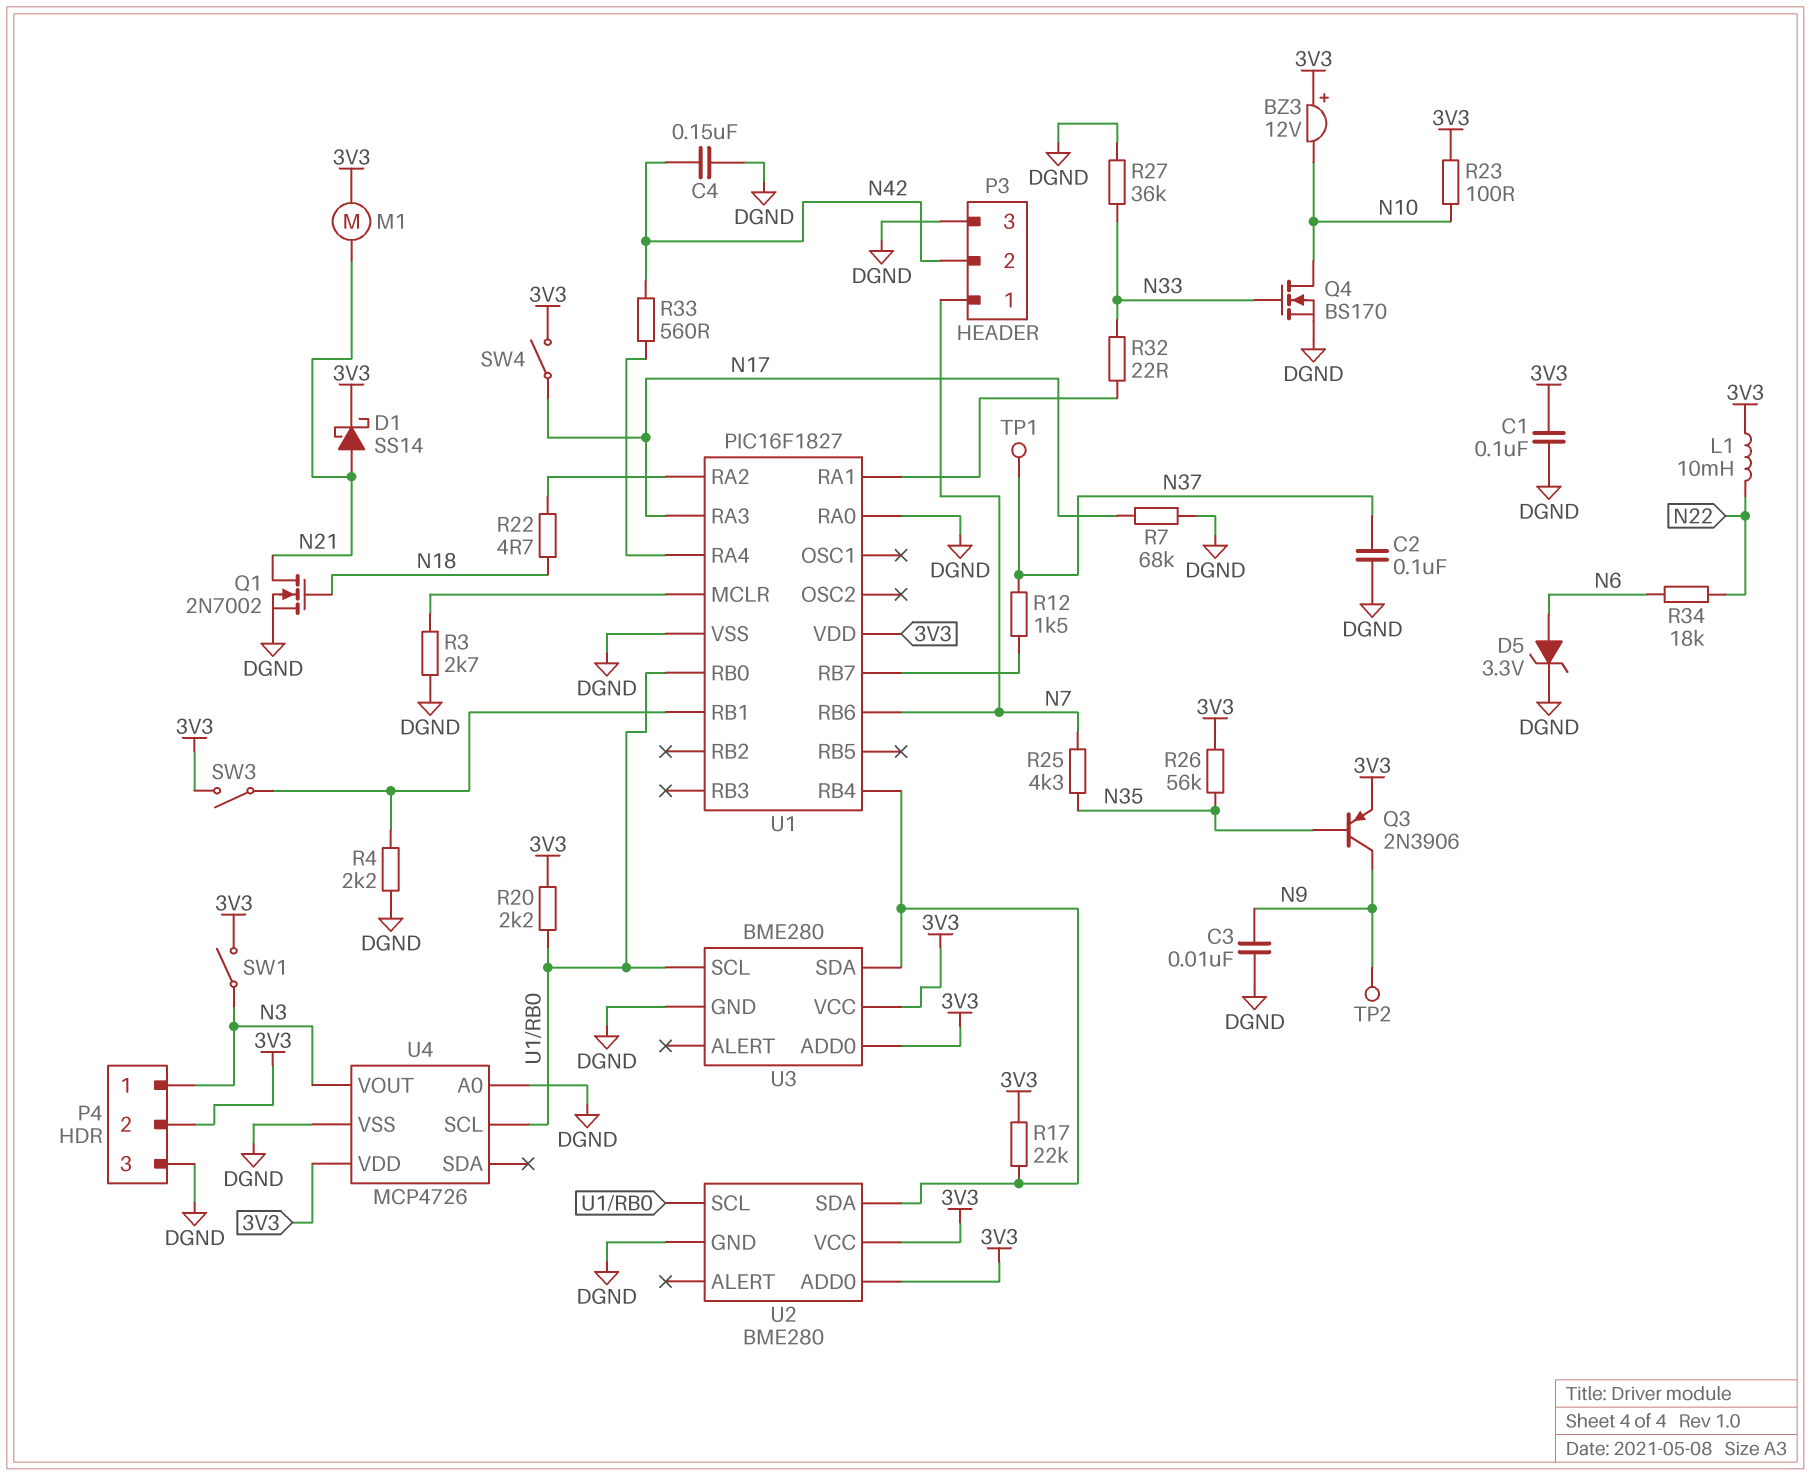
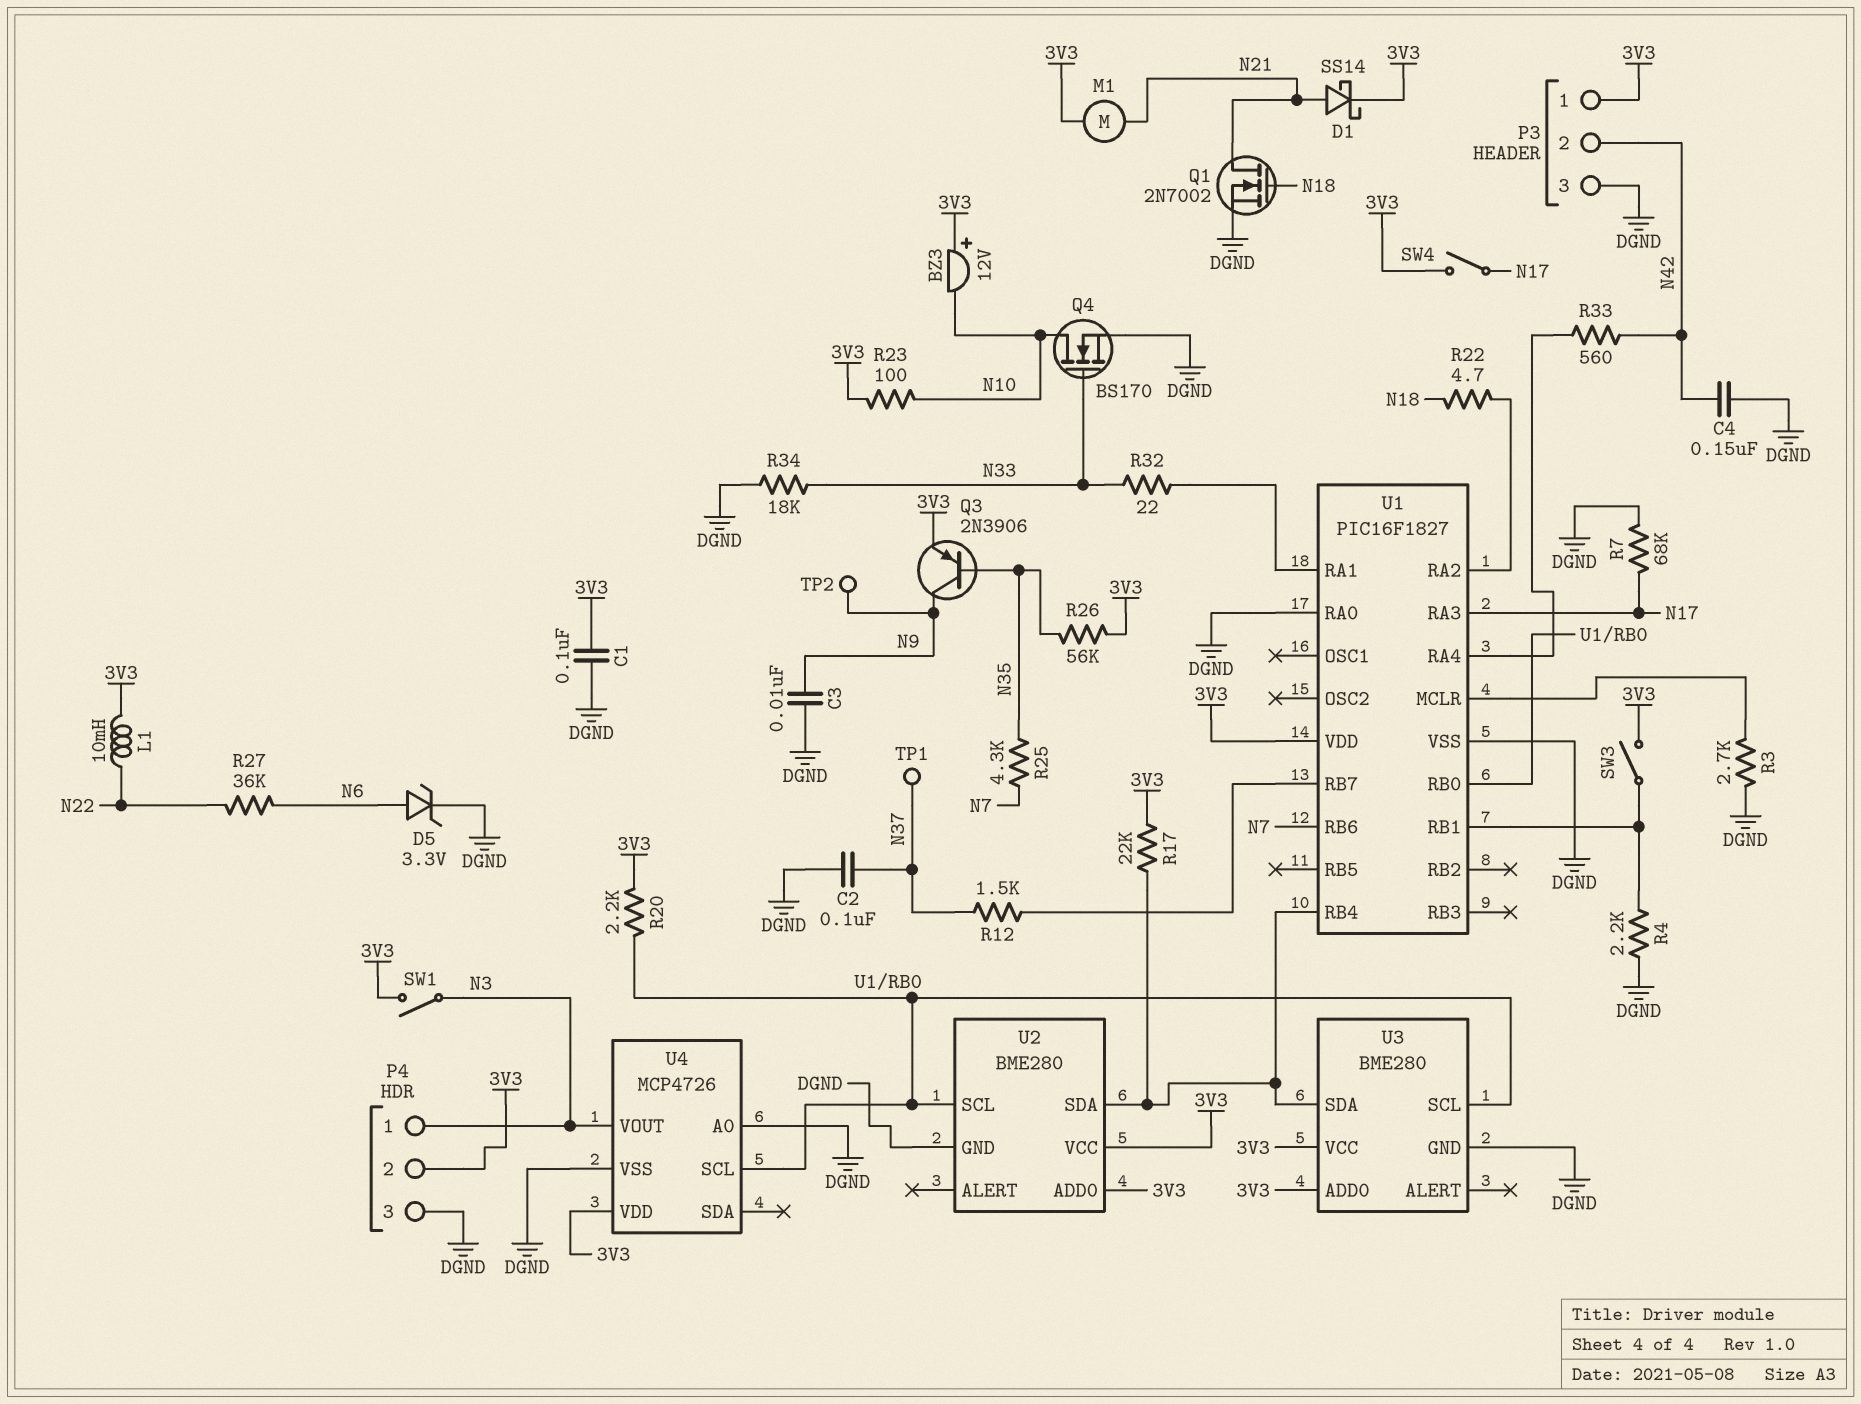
P3 pin 1: N7 -> 3V3
R27: 36k (DGND, N33) -> 36k (N6, N22)
R34: 18k (N6, N22) -> 18k (DGND, N33)

